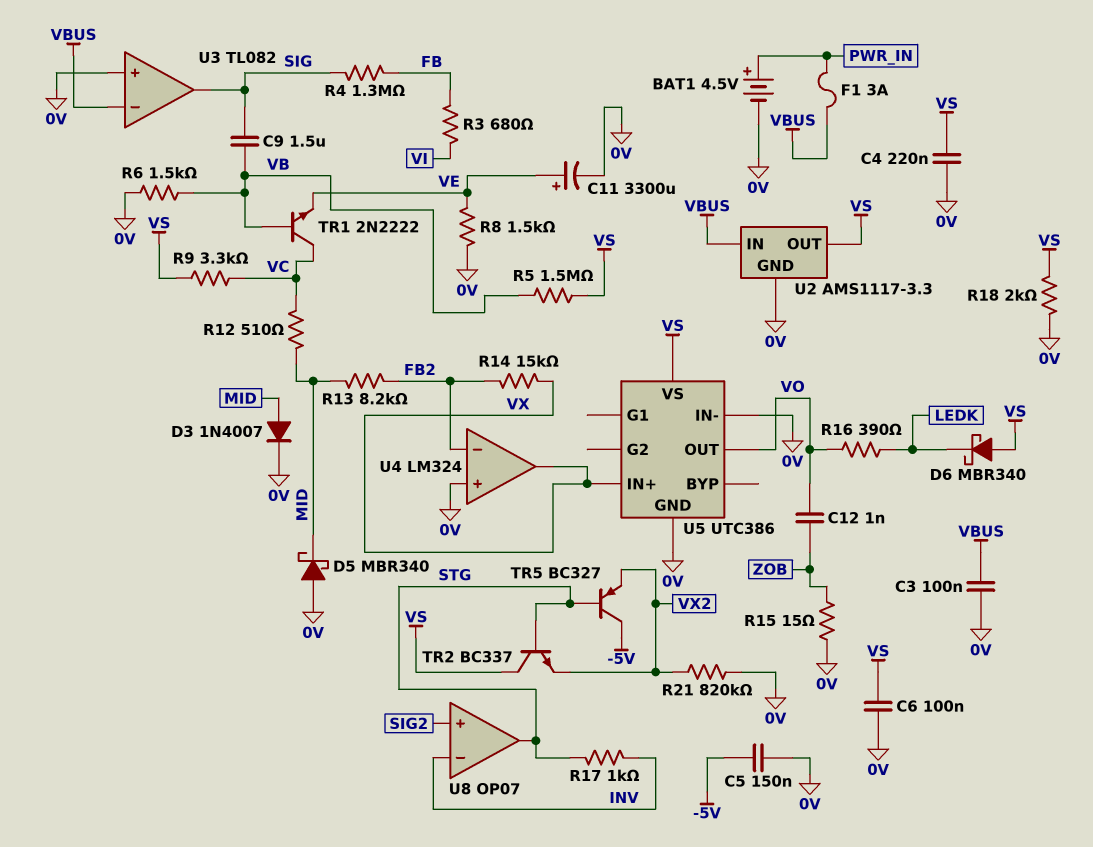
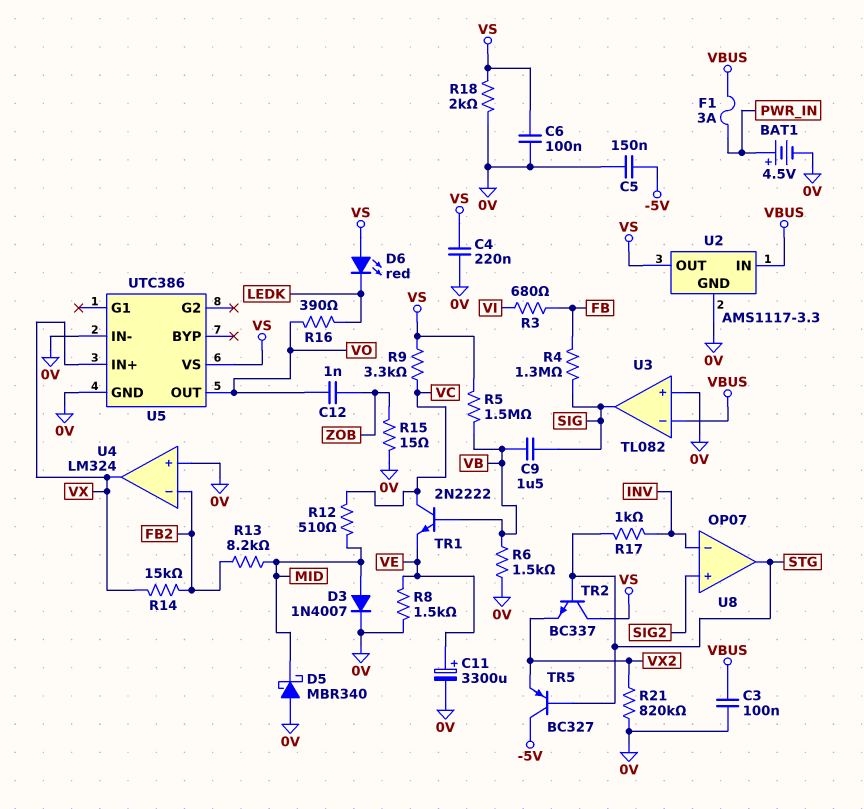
D6: schottky MBR340 (A VS, K LEDK) -> LED red (A VS, K LEDK)

